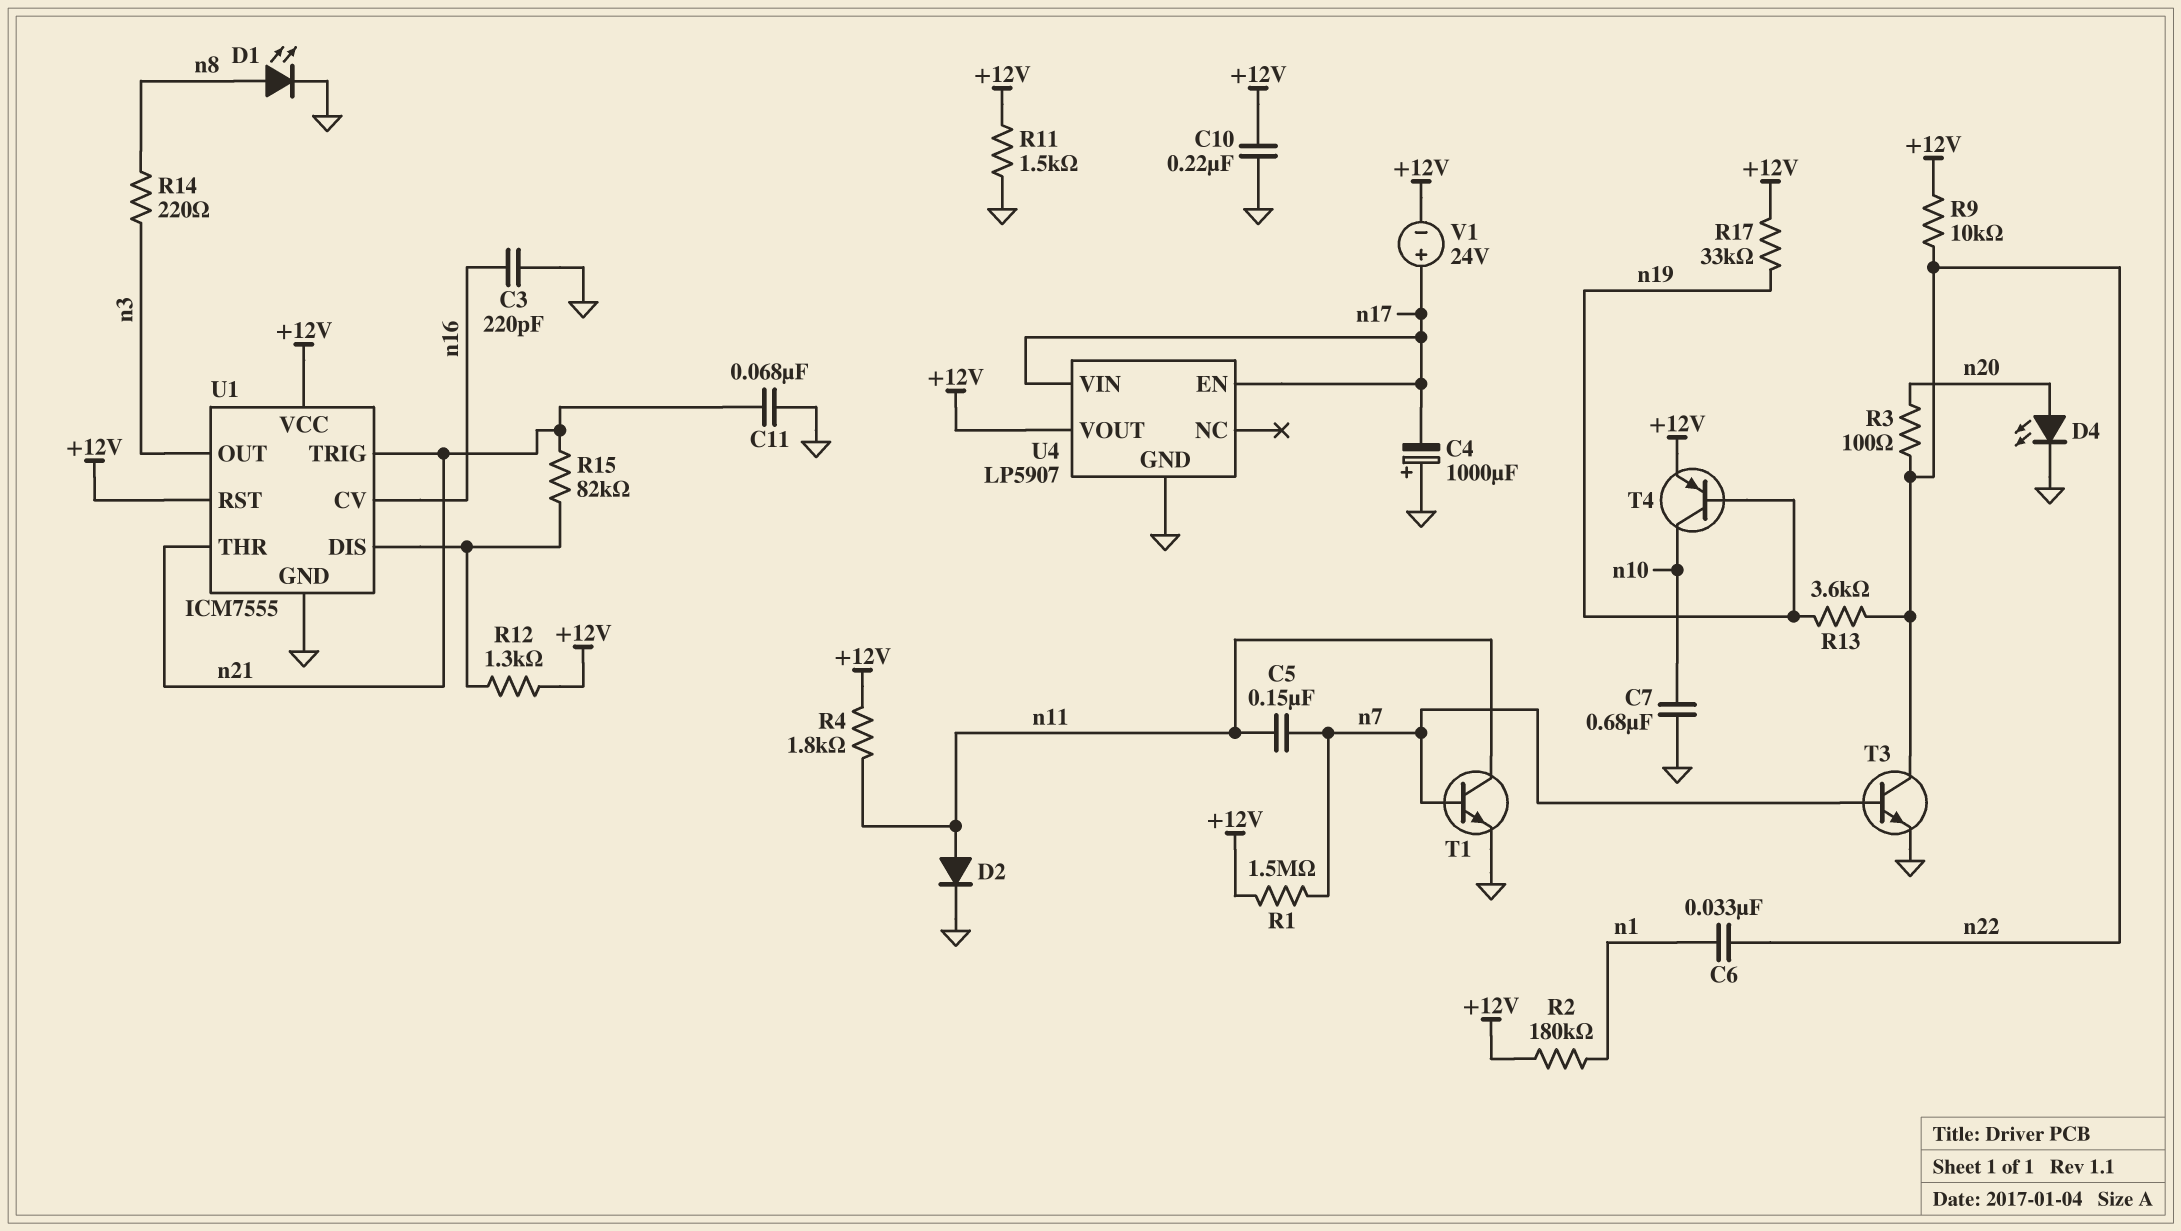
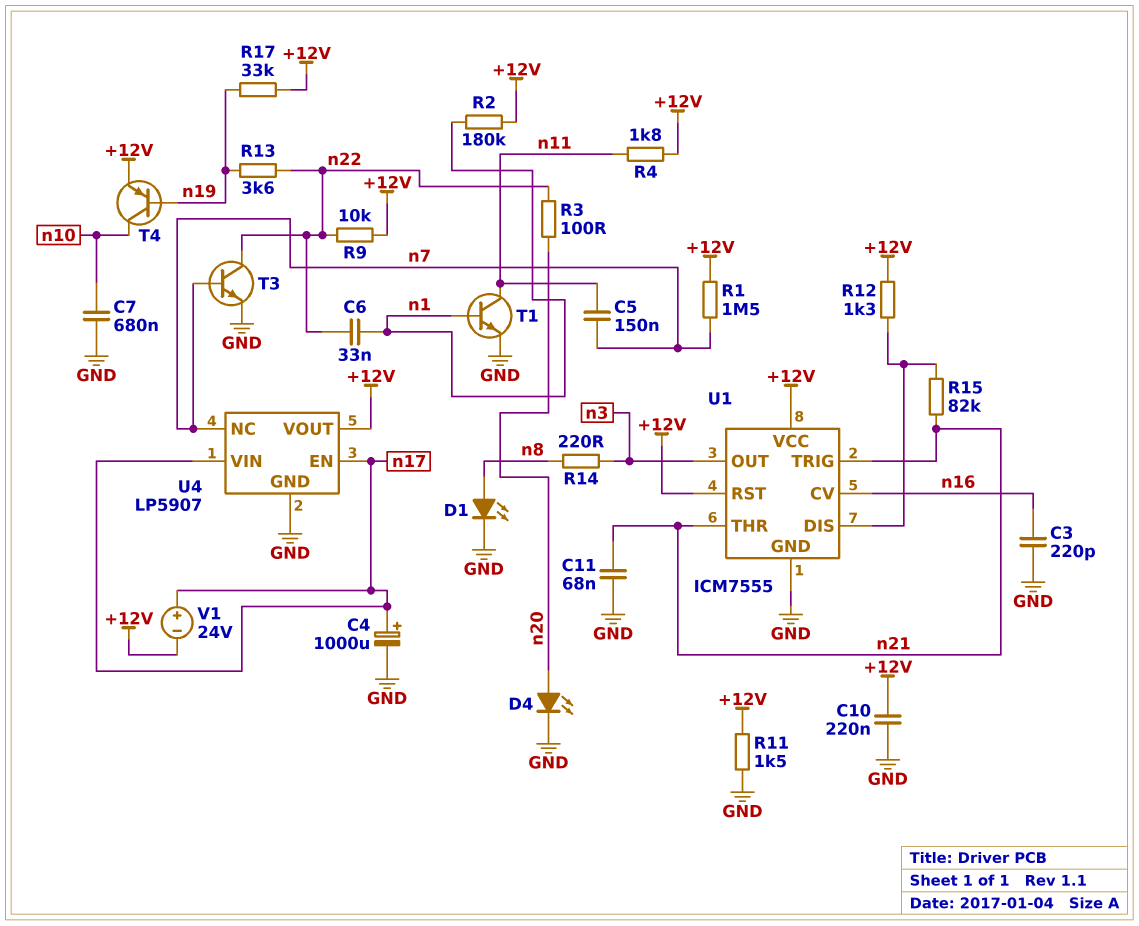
C4: 1000uF (plus GND, minus n17) -> 1000uF (plus n17, minus GND)
D2: diode (A n11, K GND) -> none
T1: NPN (B n7, C n11, E GND) -> NPN (B n1, C n11, E GND)
U4 pin NC: none -> n7

